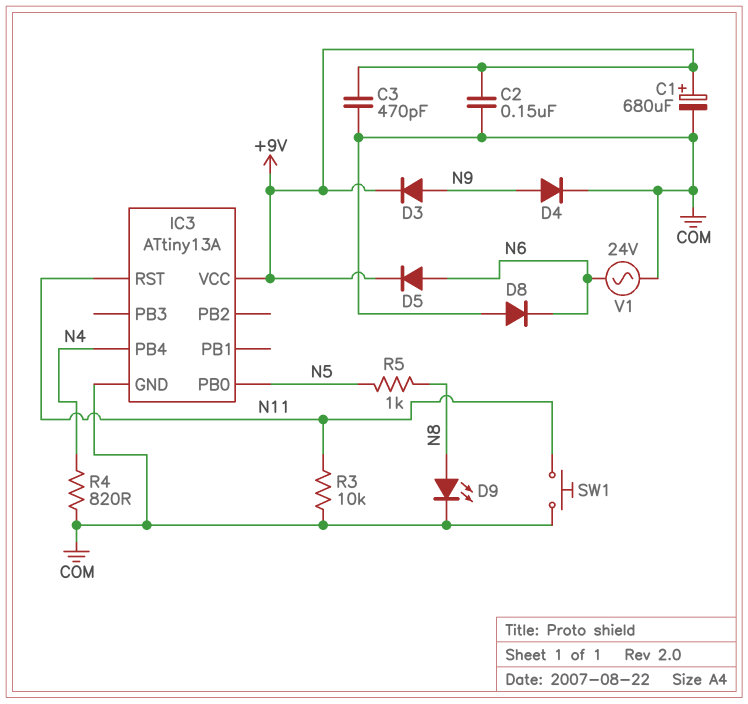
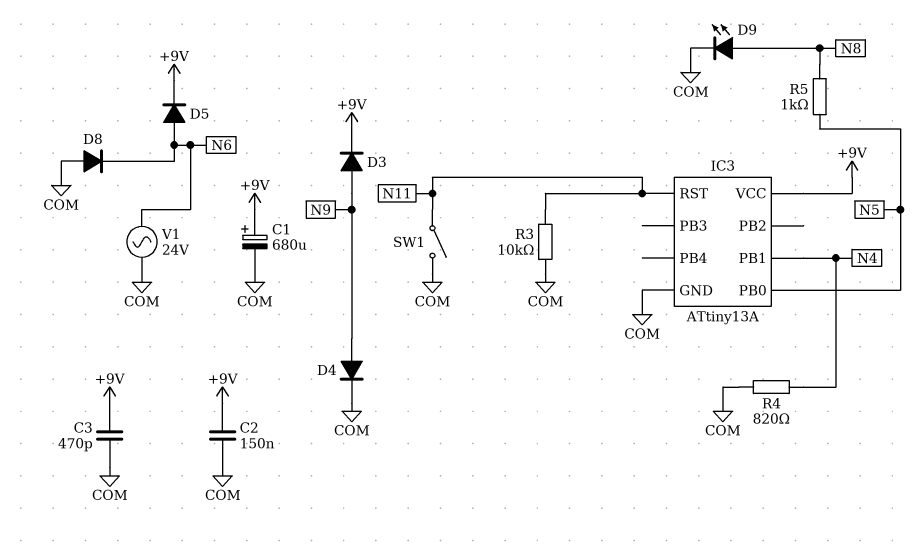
IC3 pin PB1: none -> N4
IC3 pin PB4: N4 -> none
SW1: button (COM, N11) -> switch (COM, N11)

